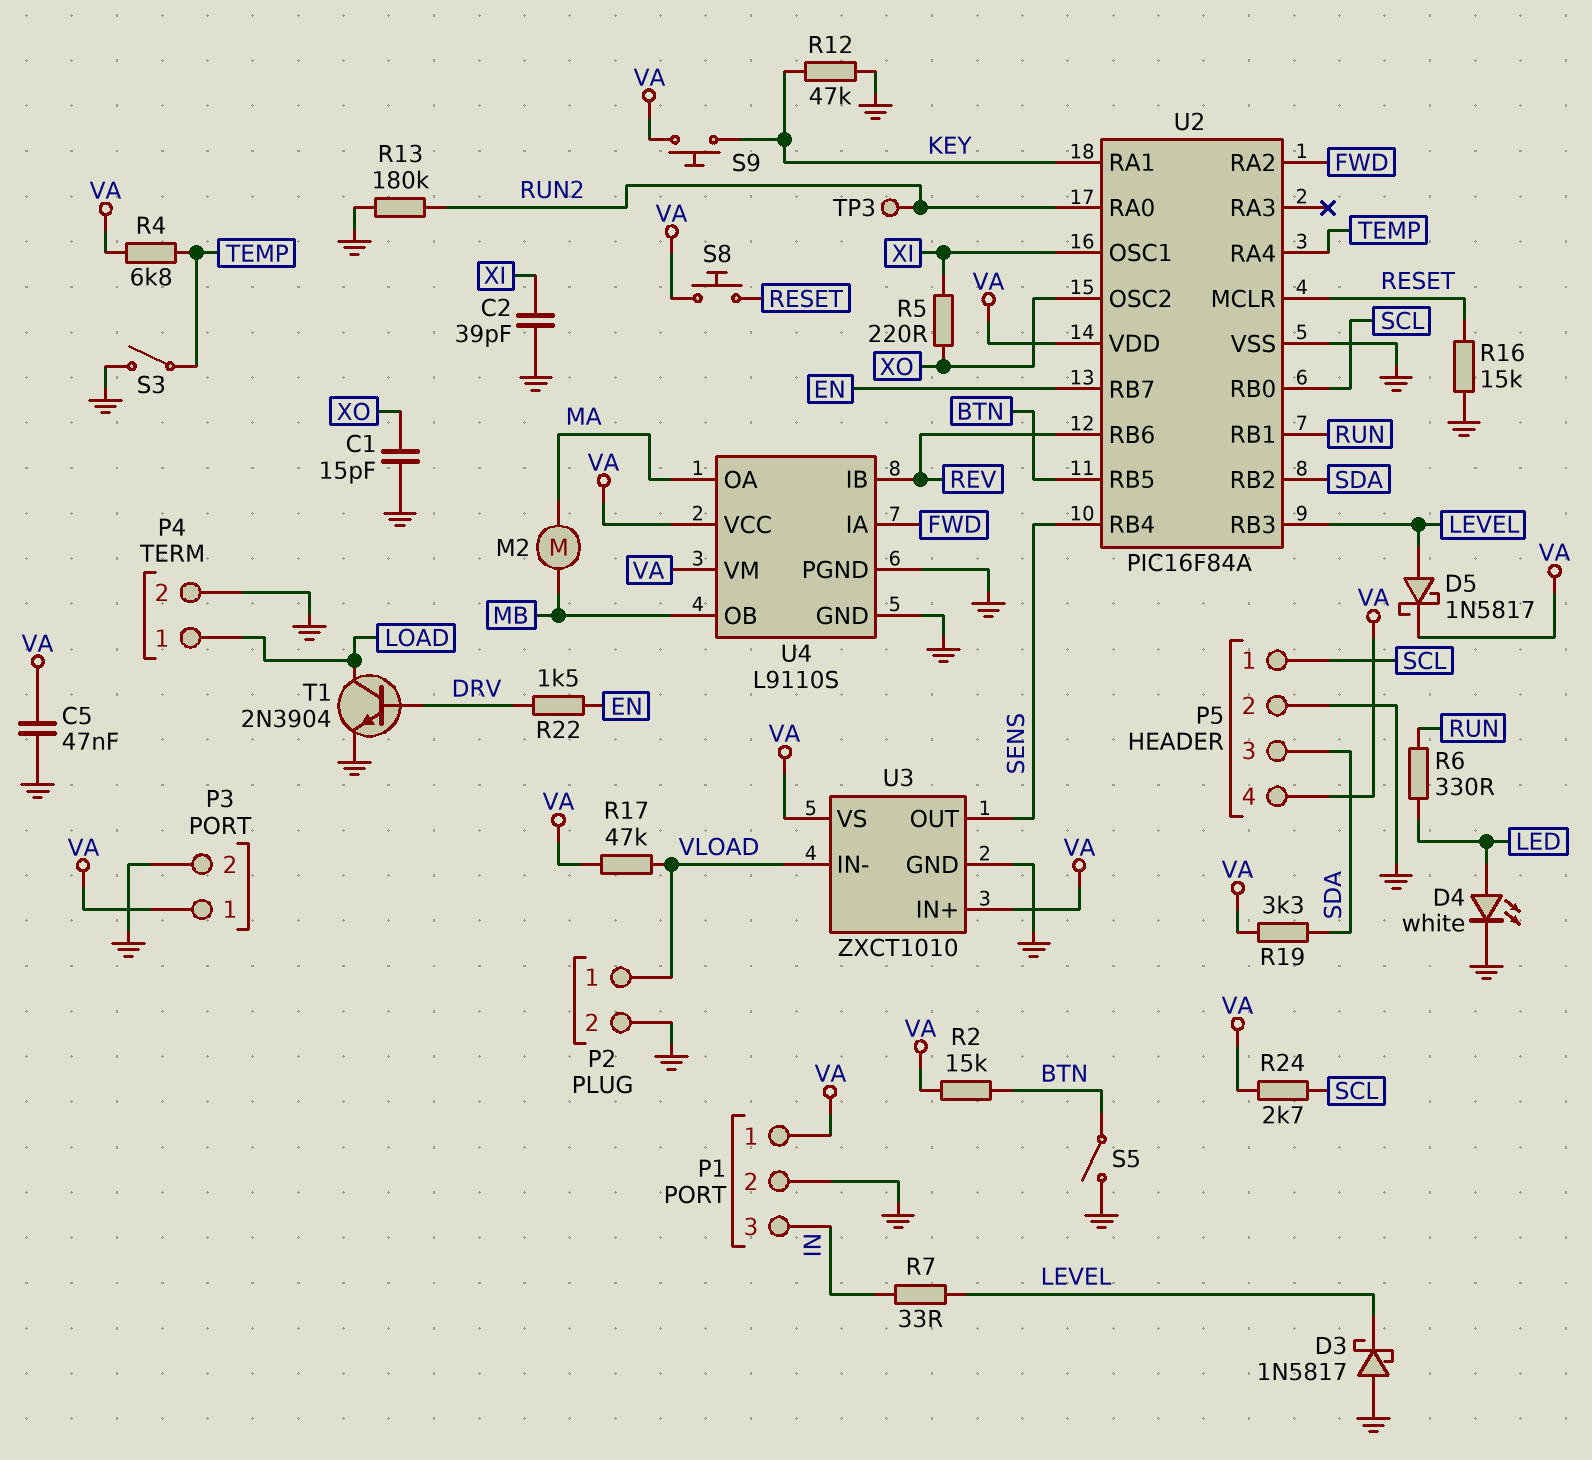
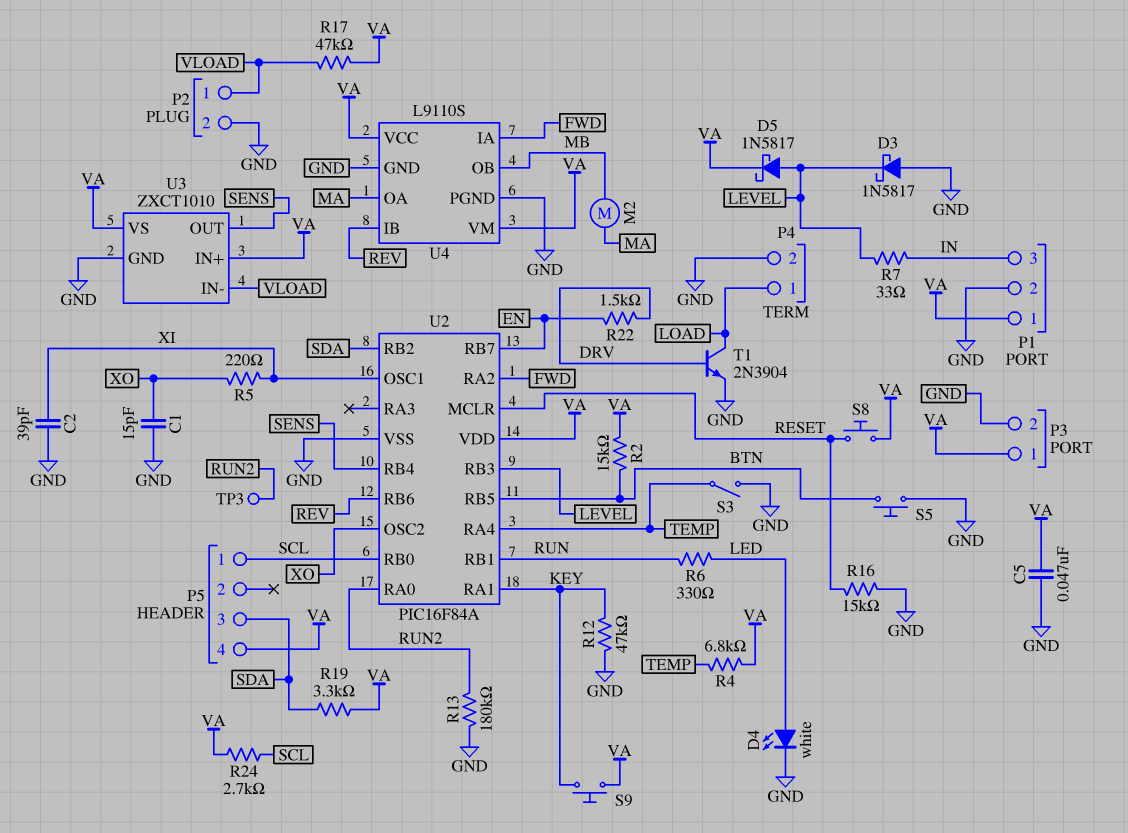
P5 pin 2: GND -> none
S5: switch (BTN, GND) -> button (BTN, GND)

